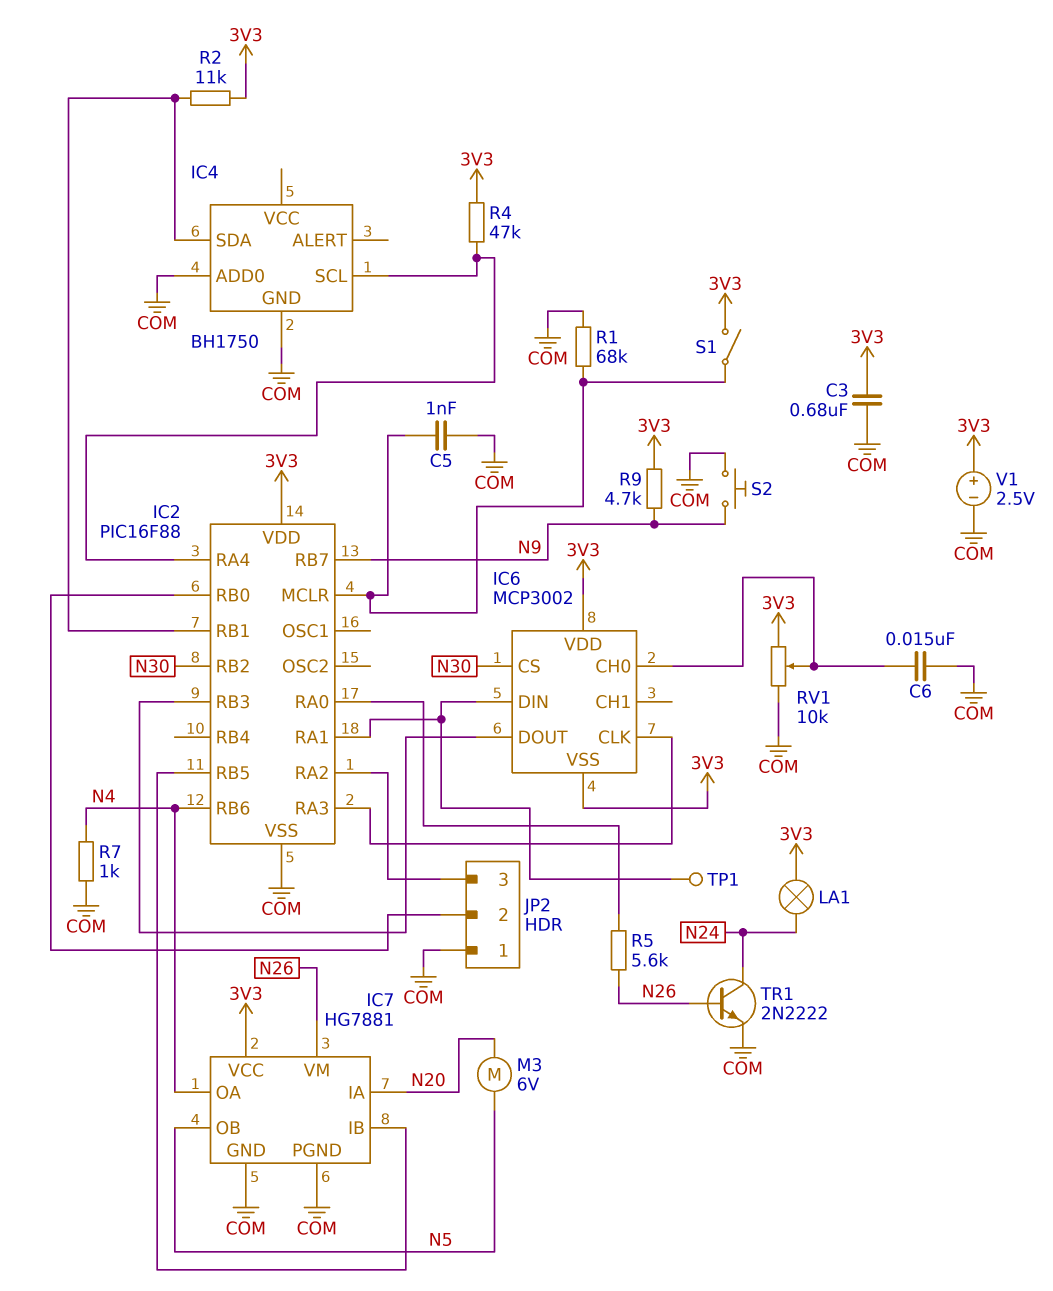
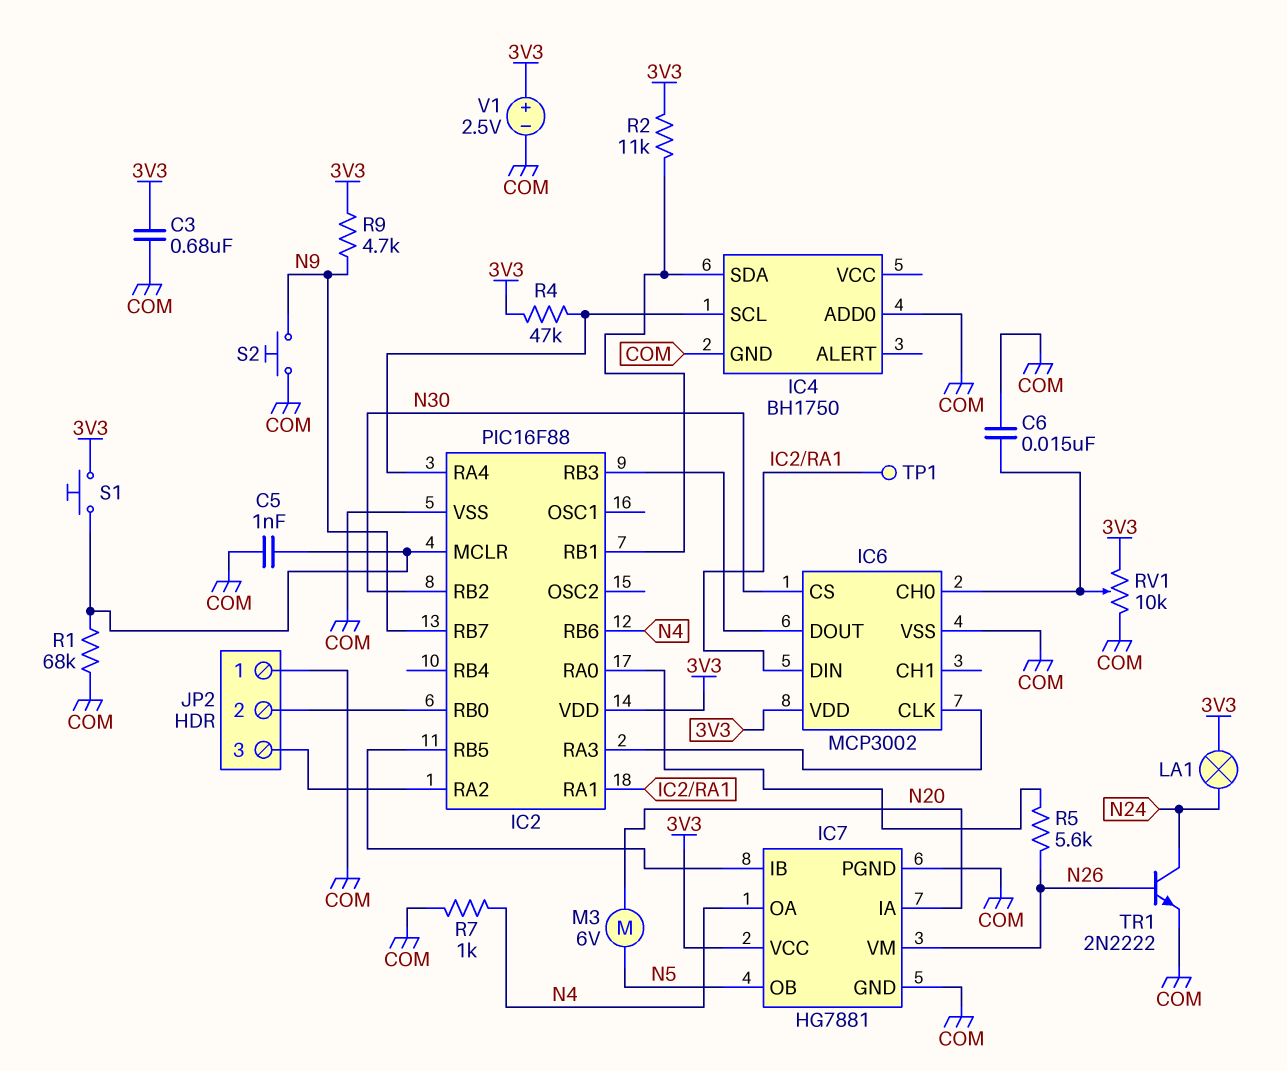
IC6 pin VSS: 3V3 -> COM
S1: switch (3V3, IC2/MCLR) -> button (3V3, IC2/MCLR)

